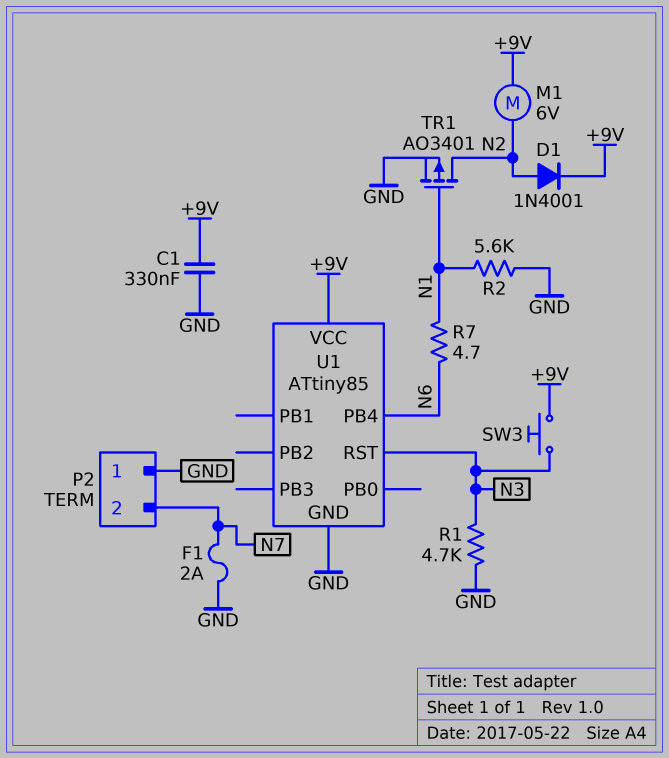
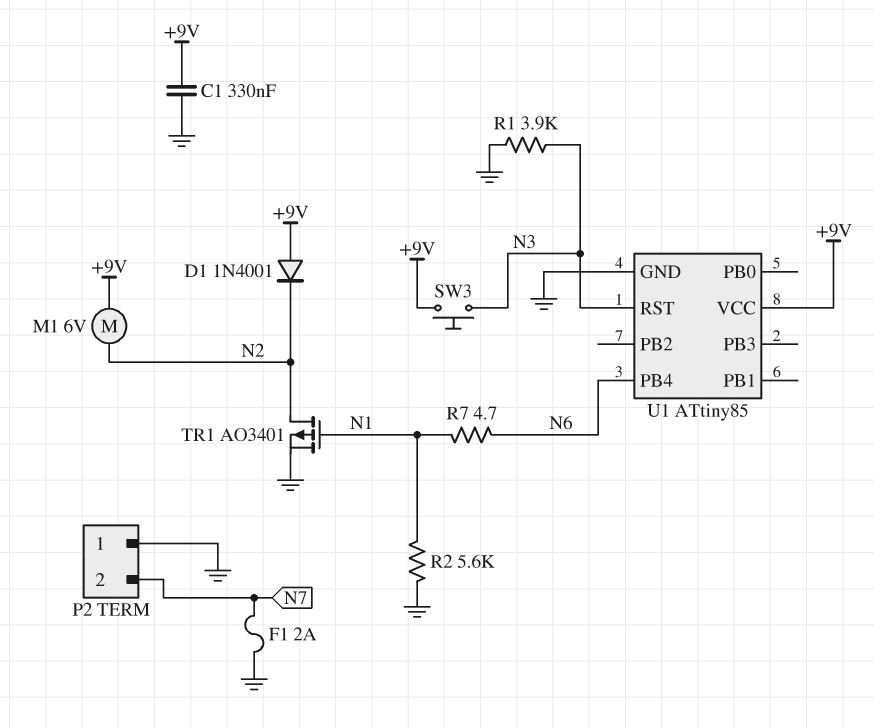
D1: diode 1N4001 (A N2, K +9V) -> diode 1N4001 (A +9V, K N2)
R1: 4.7k (GND, N3) -> 3.9k (GND, N3)

